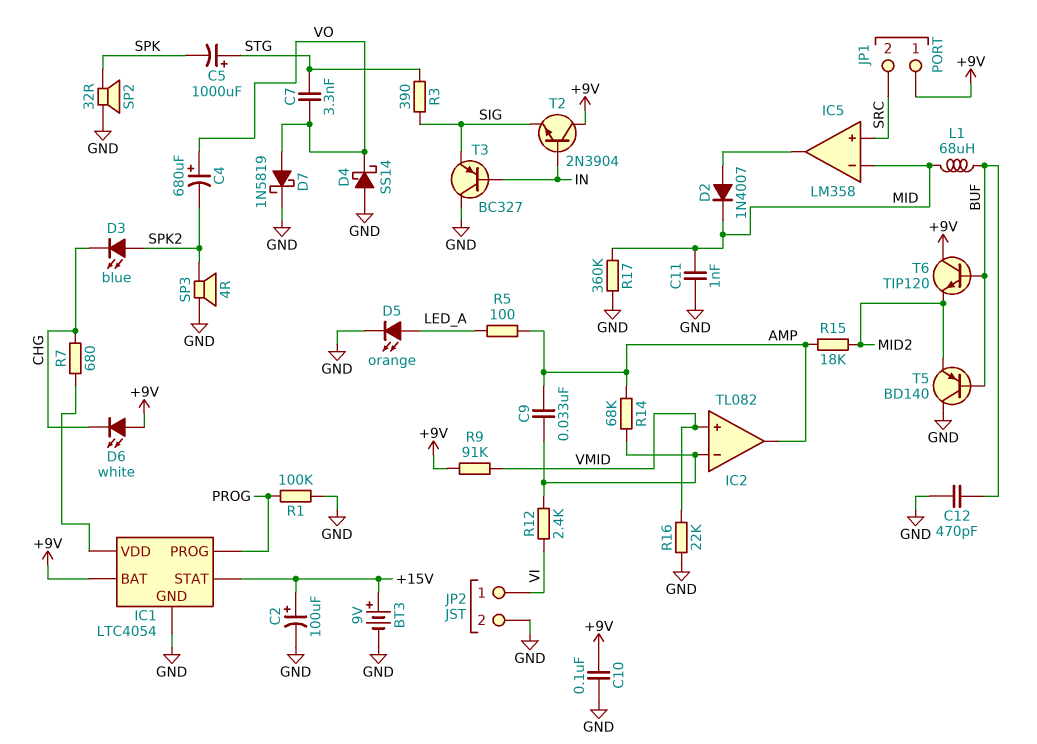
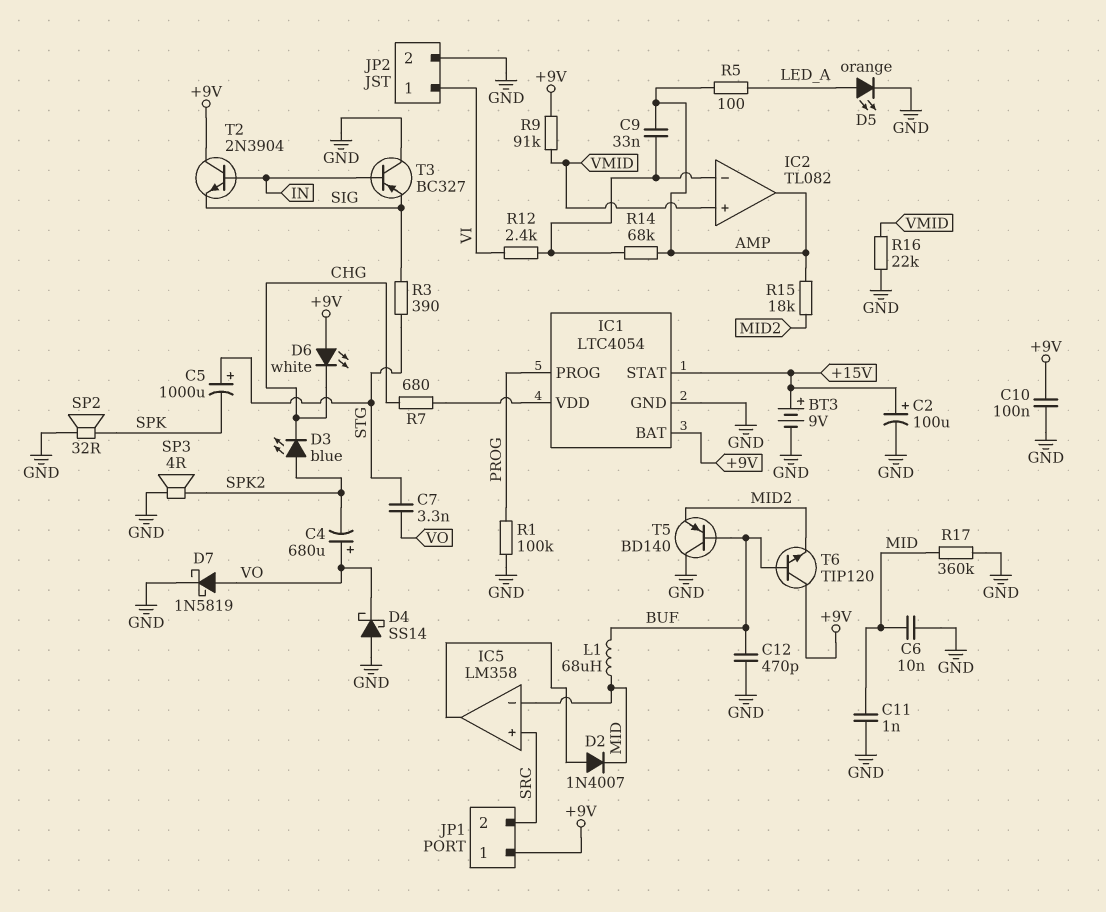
C6: none -> 10nF (GND, MID)

